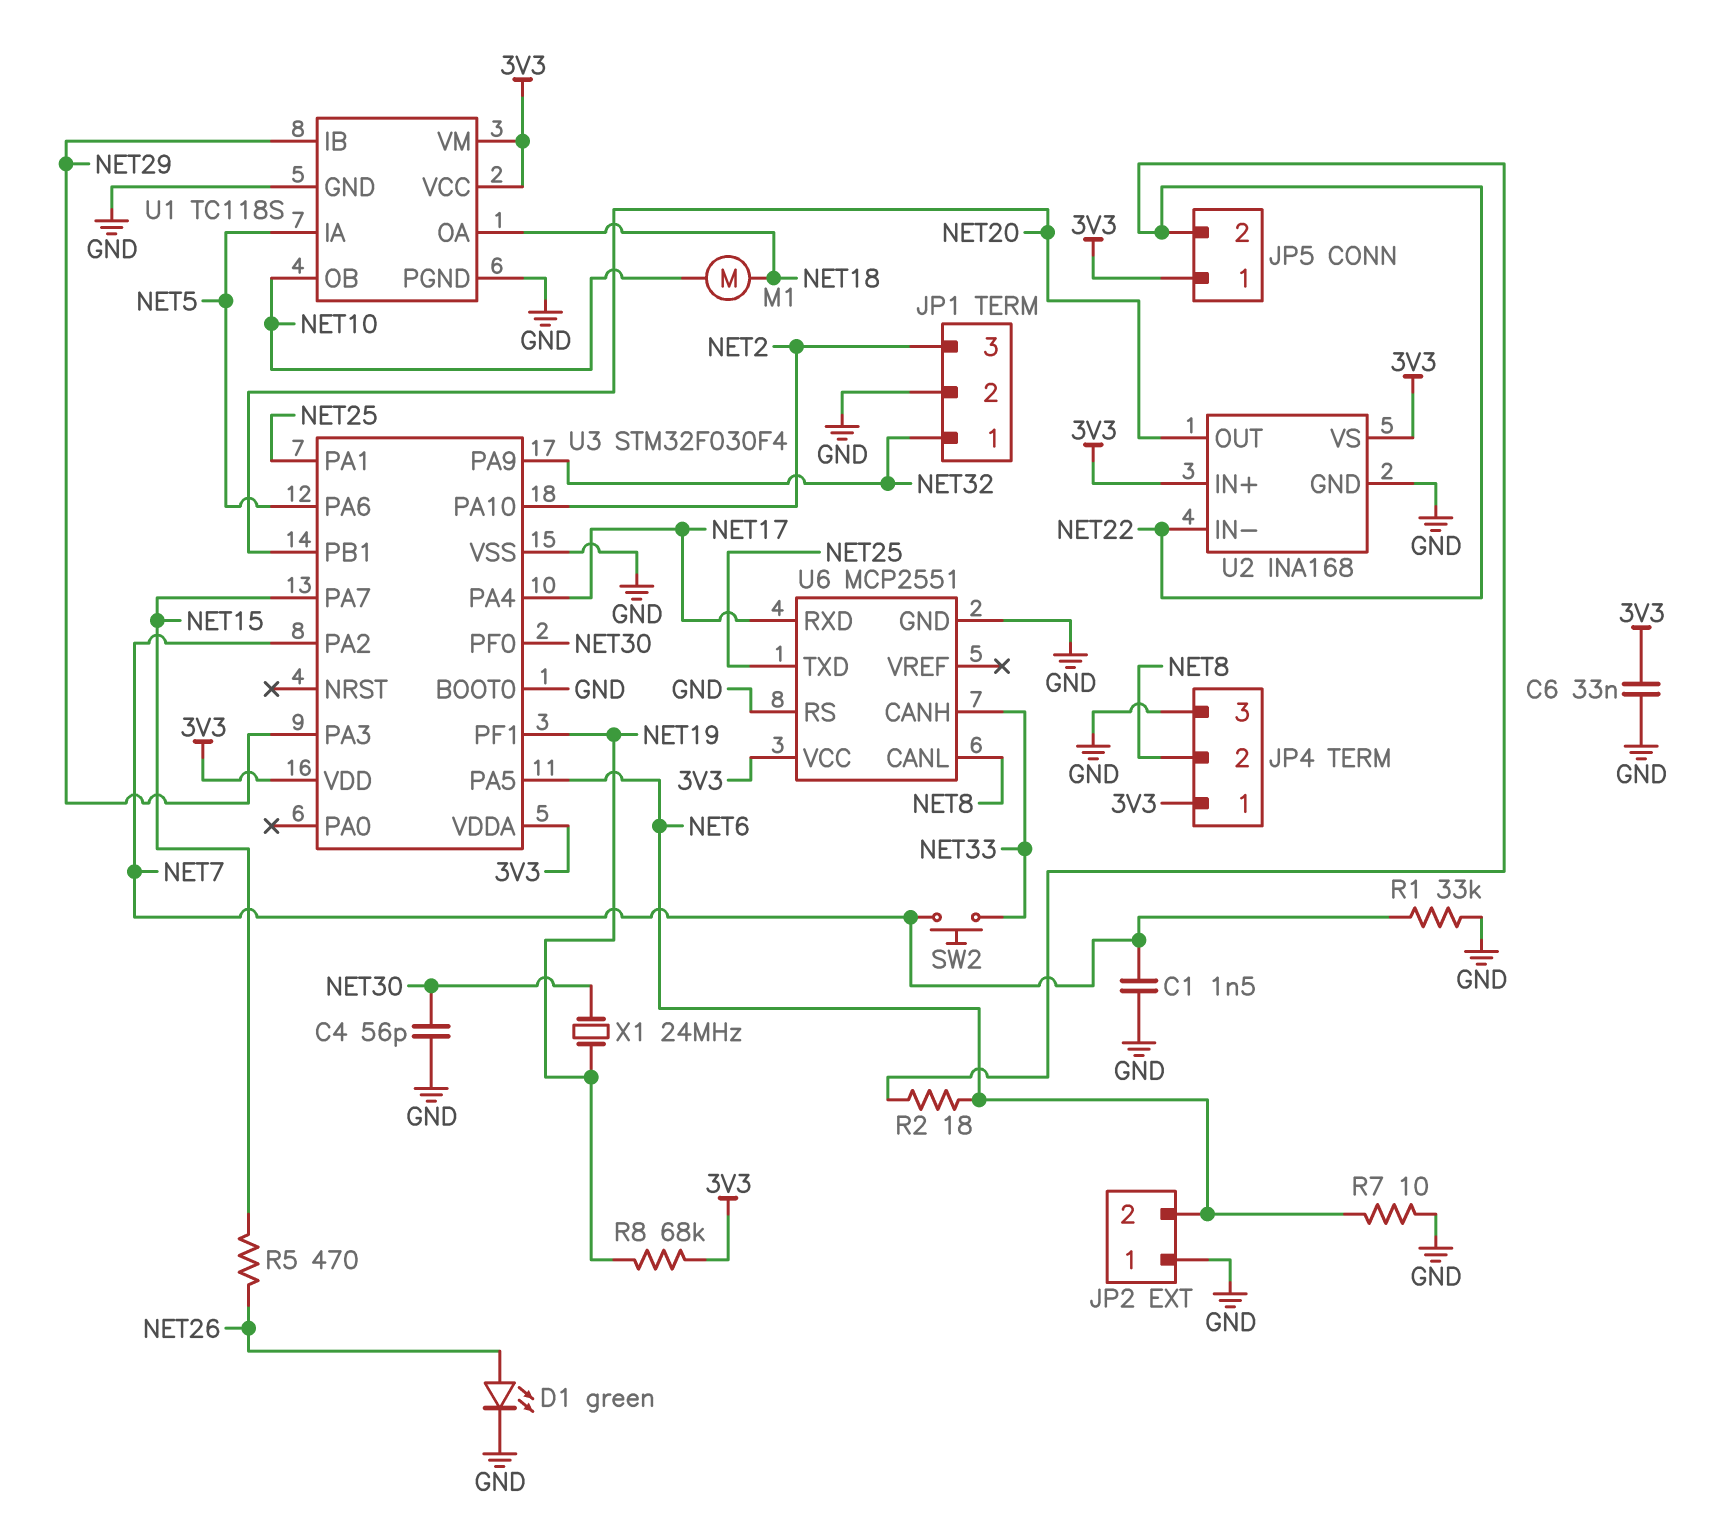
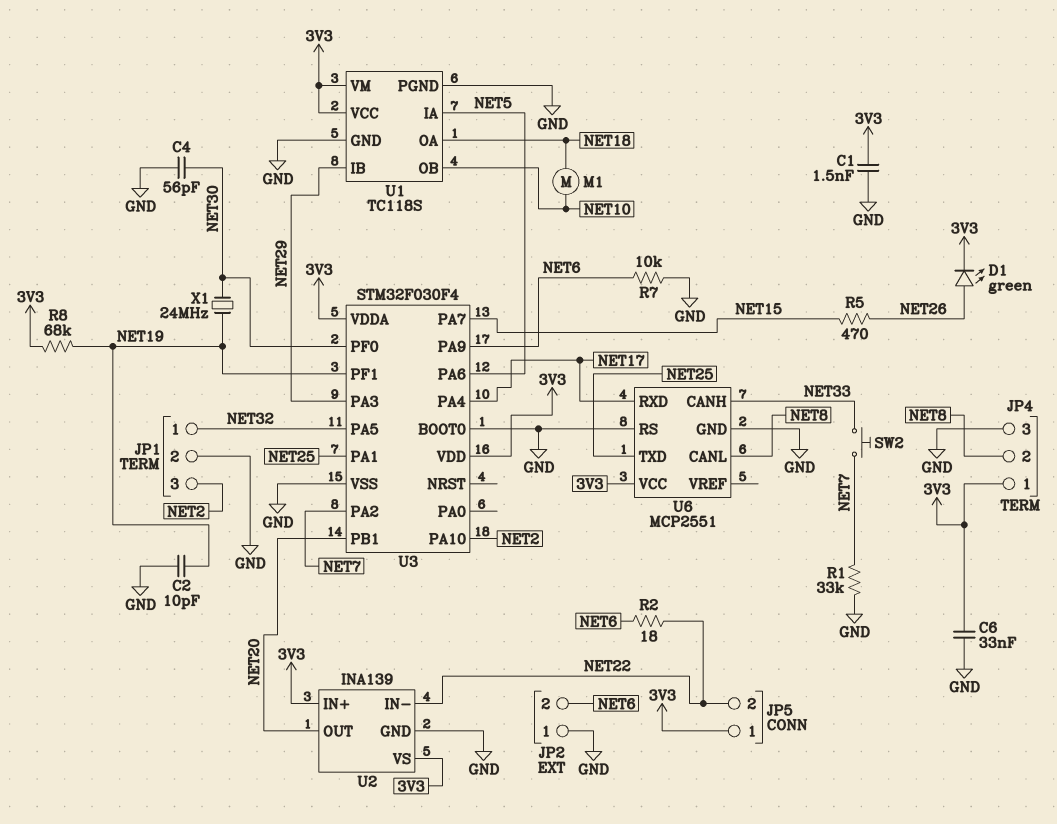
C1: 1.5nF (GND, NET7) -> 1.5nF (3V3, GND)
C2: none -> 10pF (GND, NET19)
D1: LED green (A NET26, K GND) -> LED green (A NET26, K 3V3)
R7: 10 (GND, NET6) -> 10k (GND, NET6)
U2: INA168 -> INA139
U3 pin PA5: NET6 -> NET32
U3 pin PA9: NET32 -> NET6

